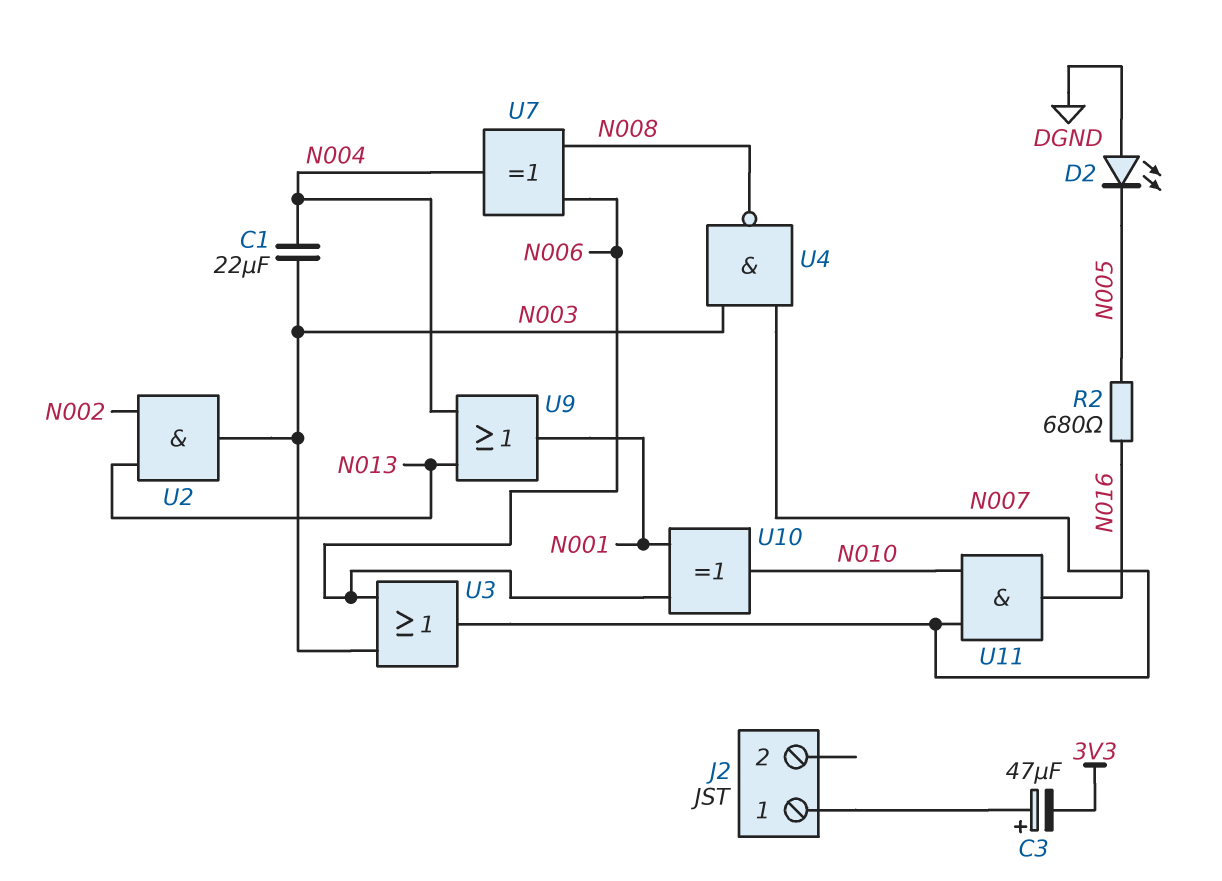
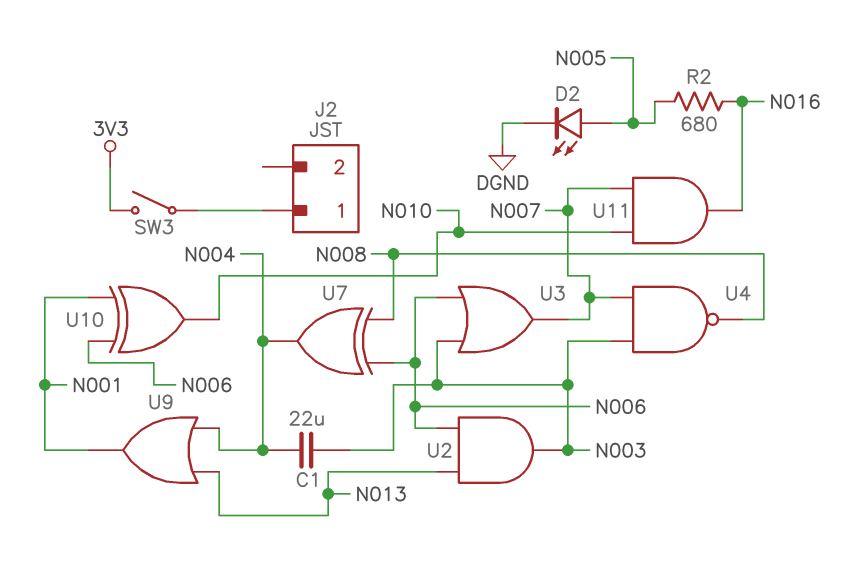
C3: 47uF (plus J2/1, minus 3V3) -> none
D2: LED (A DGND, K N005) -> LED (A N005, K DGND)
SW3: none -> switch (3V3, J2/1)
U2: AND (in N002, in N013, out N003) -> AND (in N006, in N013, out N003)

